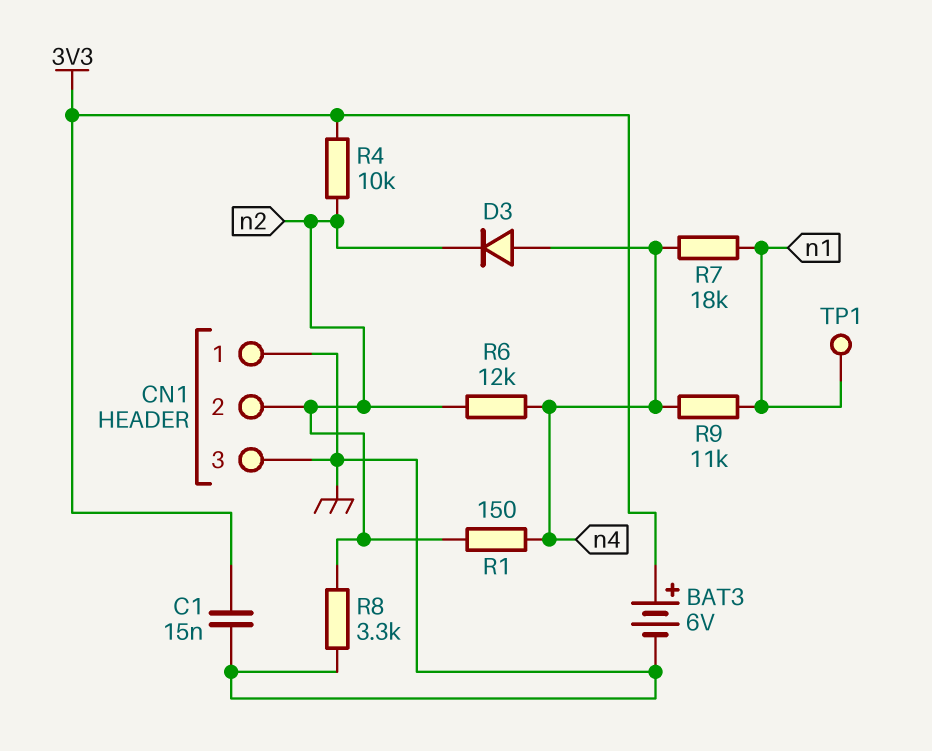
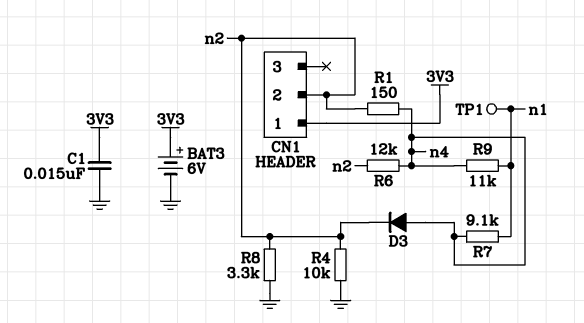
CN1 pin 1: GND -> 3V3
CN1 pin 3: GND -> none
R4: 10k (3V3, n2) -> 10k (GND, n2)
R7: 18k (n1, n4) -> 9.1k (n1, n4)

